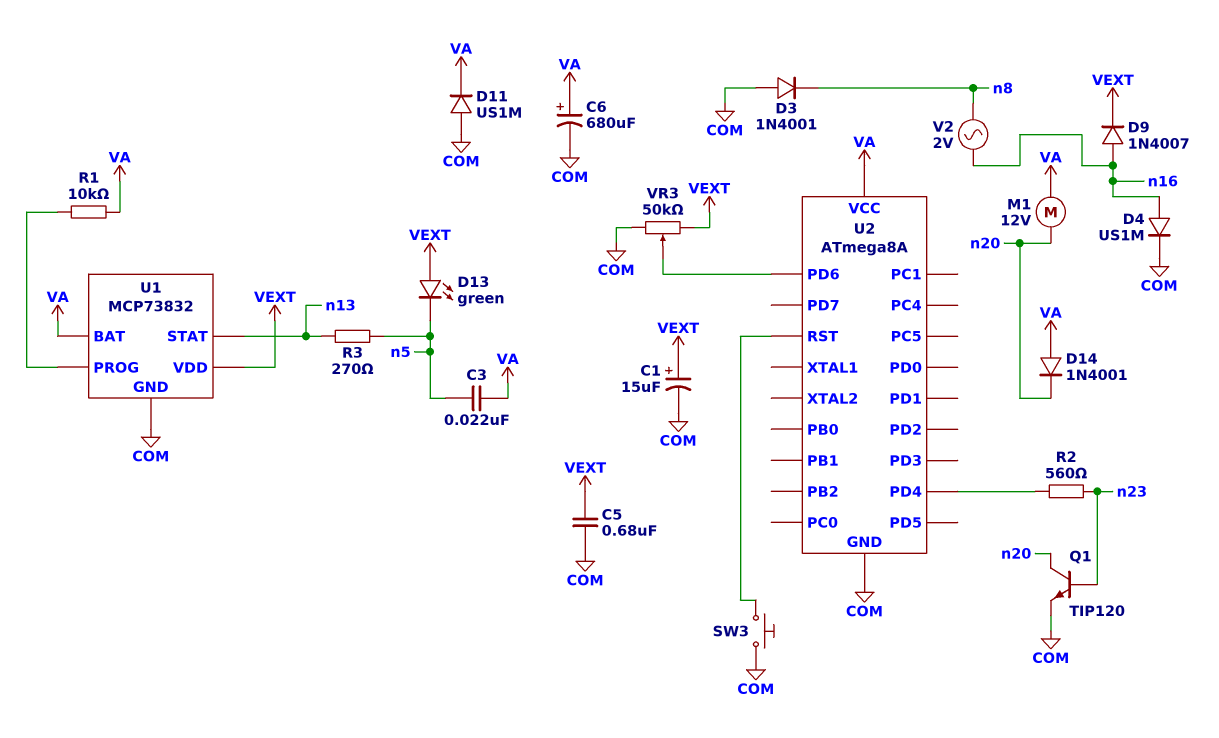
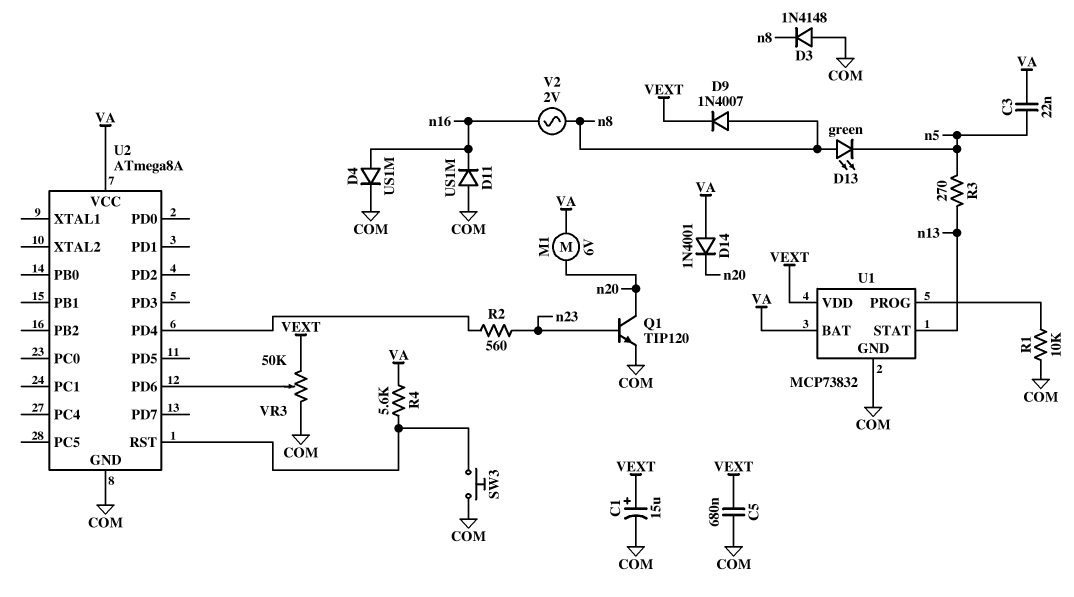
C6: 680uF (plus VA, minus COM) -> none
D3: diode 1N4001 (A COM, K n8) -> diode 1N4148 (A COM, K n8)
D9: diode 1N4007 (A n16, K VEXT) -> diode 1N4007 (A n8, K VEXT)
D11: diode US1M (A COM, K VA) -> diode US1M (A COM, K n16)
D13: LED green (A VEXT, K n5) -> LED green (A n8, K n5)
M1: motor 12V (VA, n20) -> motor 6V (VA, n20)
R1: 10k (U1/PROG, VA) -> 10k (COM, U1/PROG)
R4: none -> 5.6k (U2/RST, VA)

